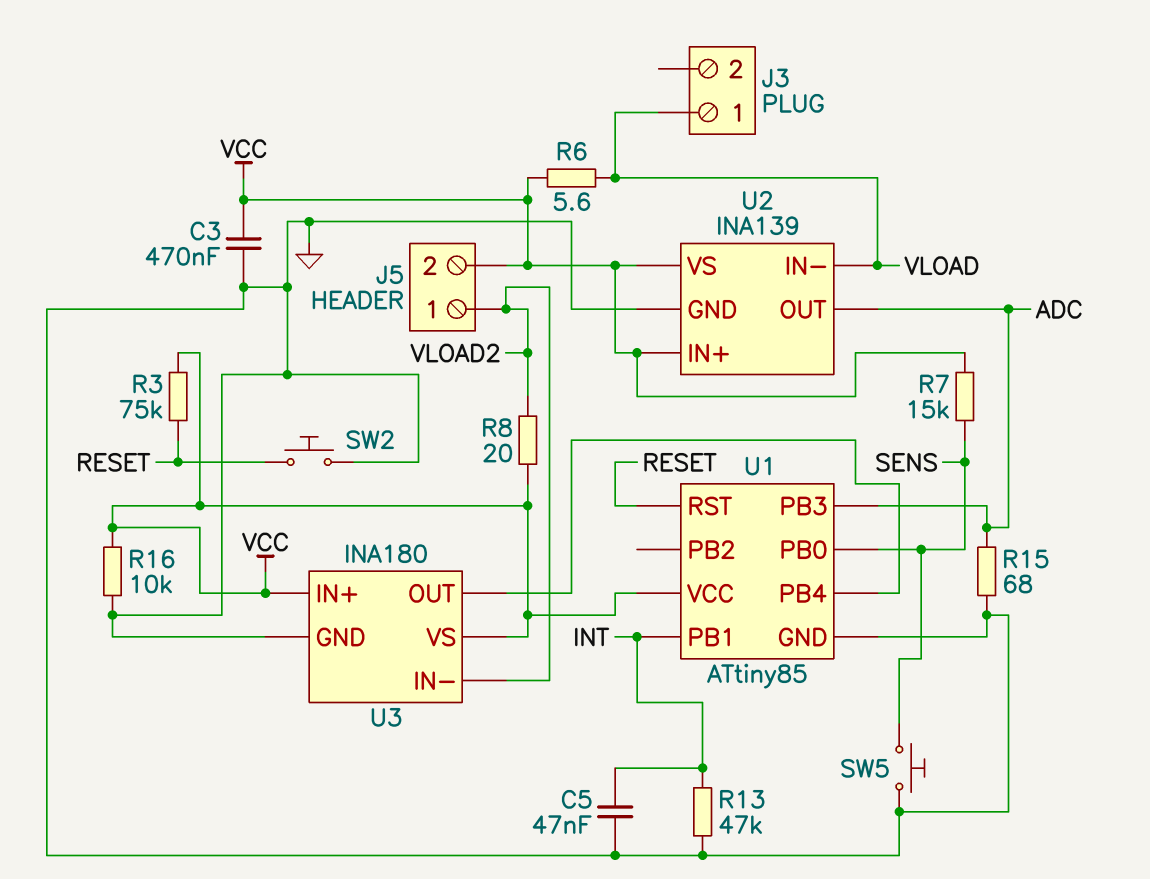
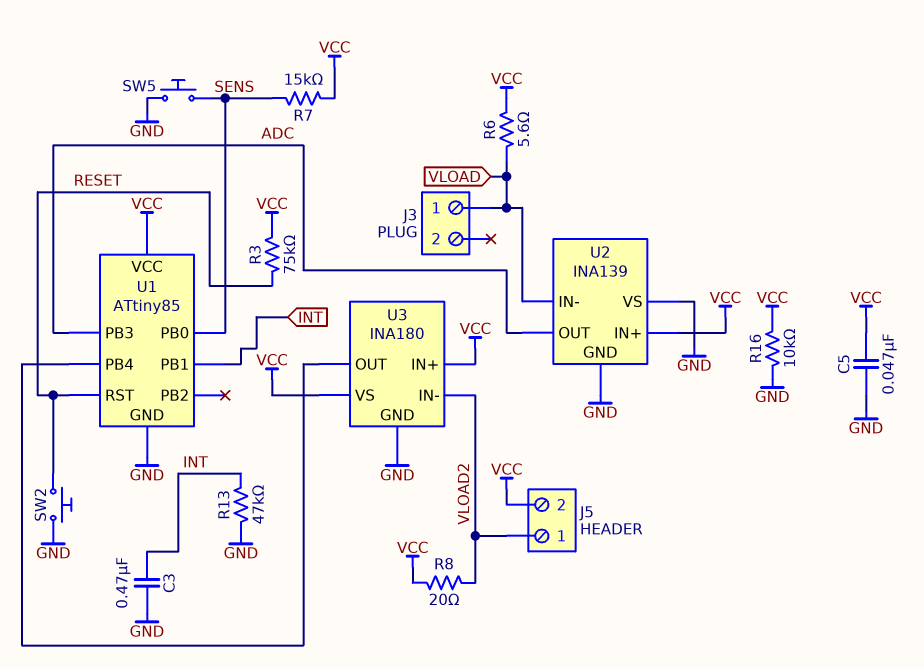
C3: 470nF (GND, VCC) -> 470nF (GND, INT)
C5: 47nF (GND, INT) -> 47nF (GND, VCC)
R15: 68 (ADC, GND) -> none
U2 pin VS: VCC -> GND

